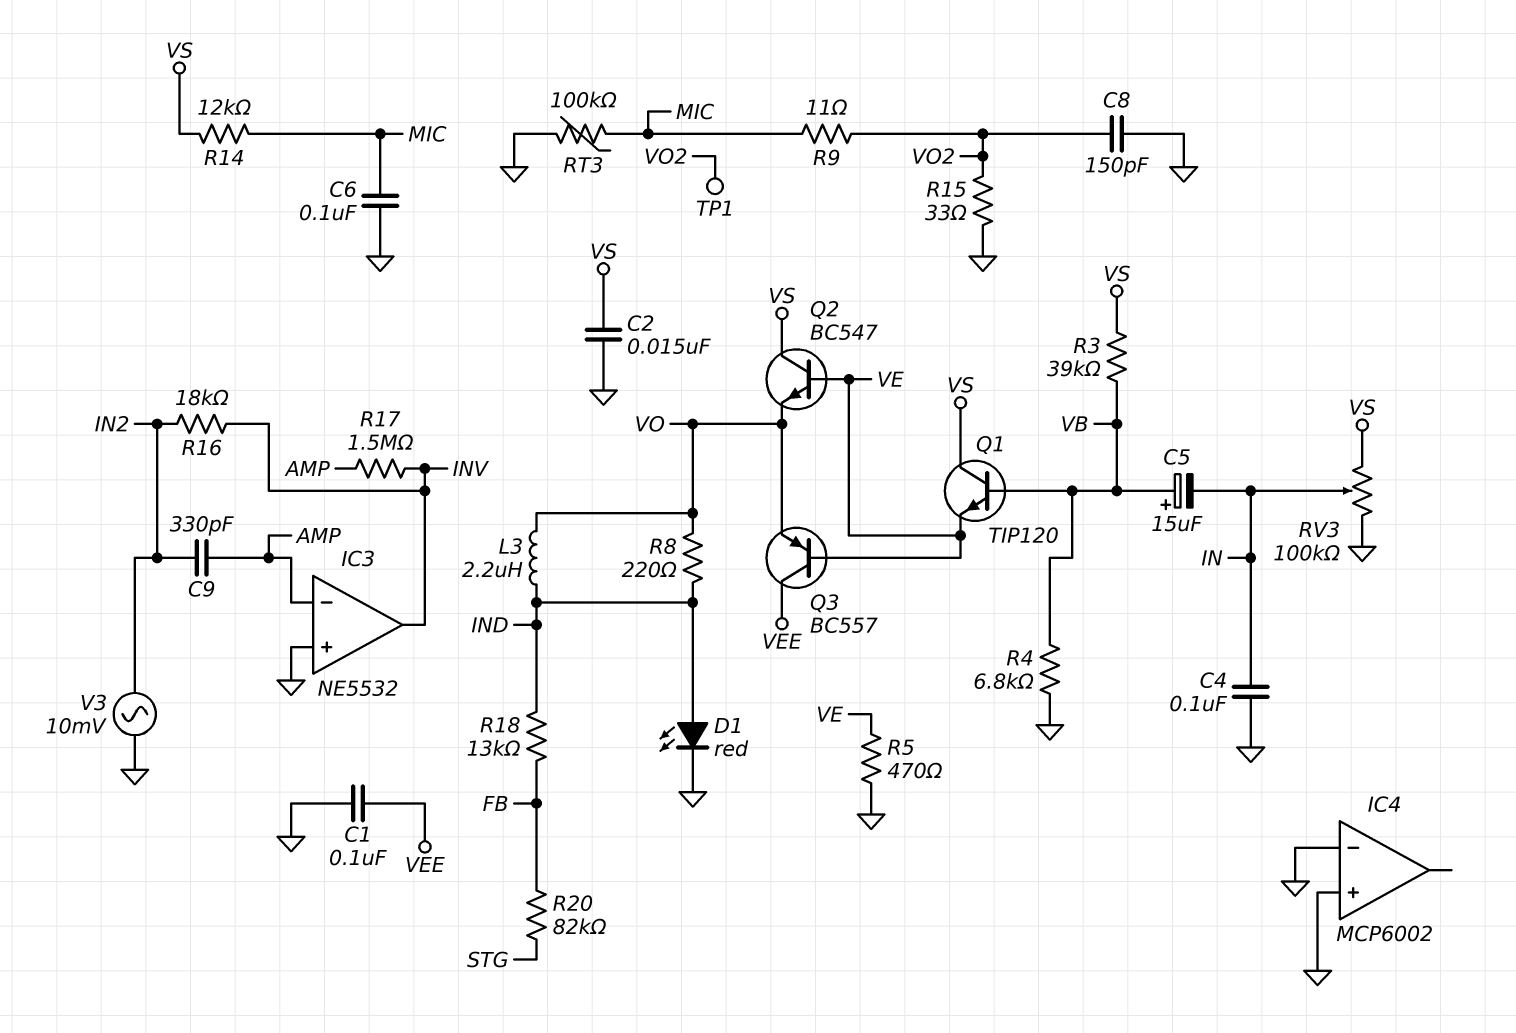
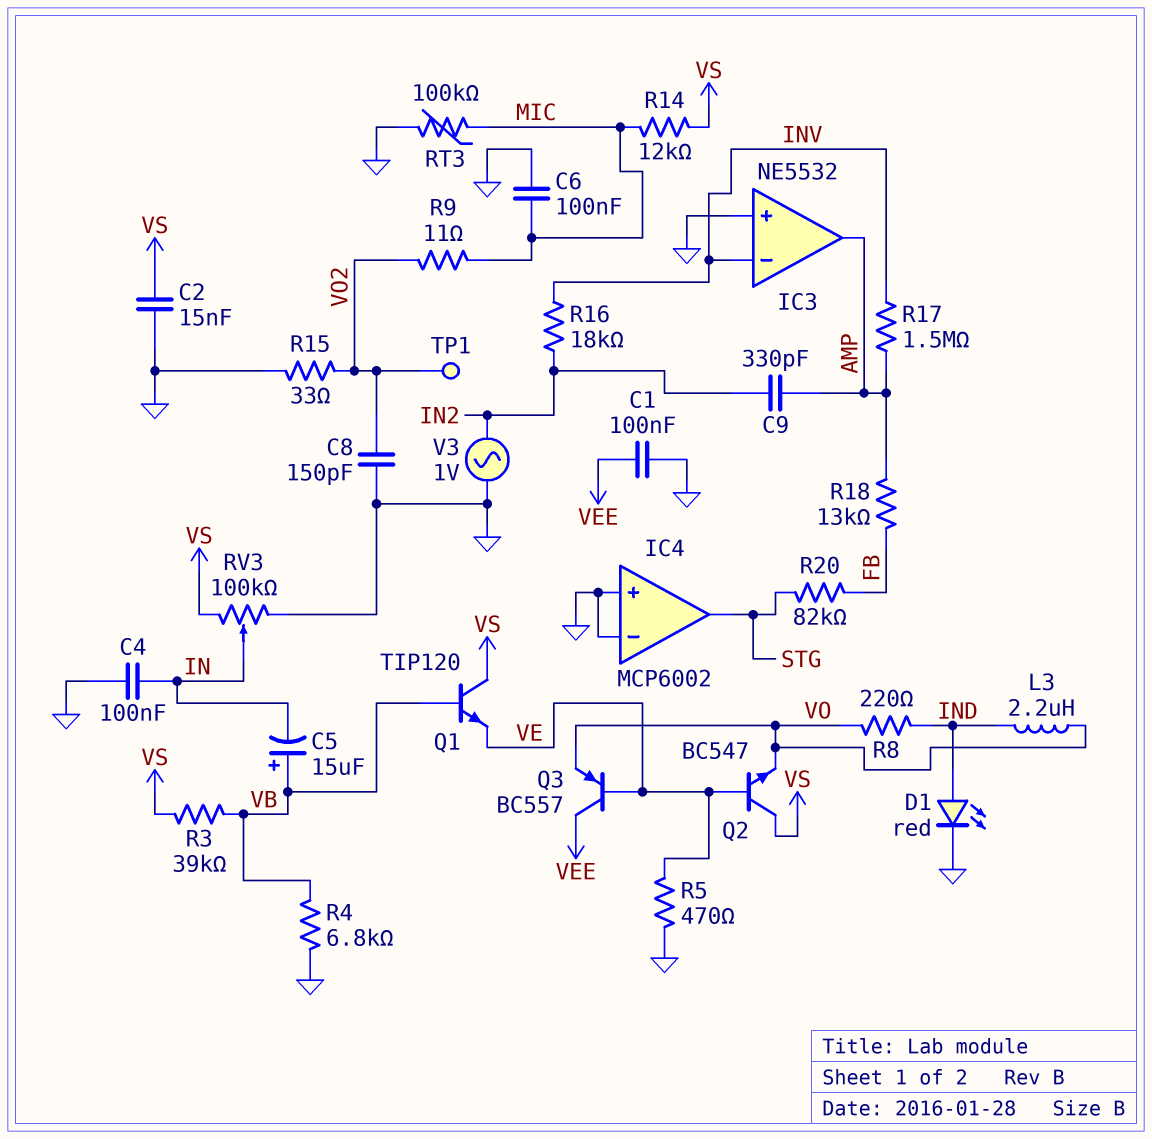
IC3 pin in-: AMP -> INV
IC3 pin out: INV -> AMP
IC4 pin out: none -> STG
R18: 13k (FB, IND) -> 13k (AMP, FB)
V3: AC 10mV (GND, IN2) -> AC 1V (GND, IN2)

